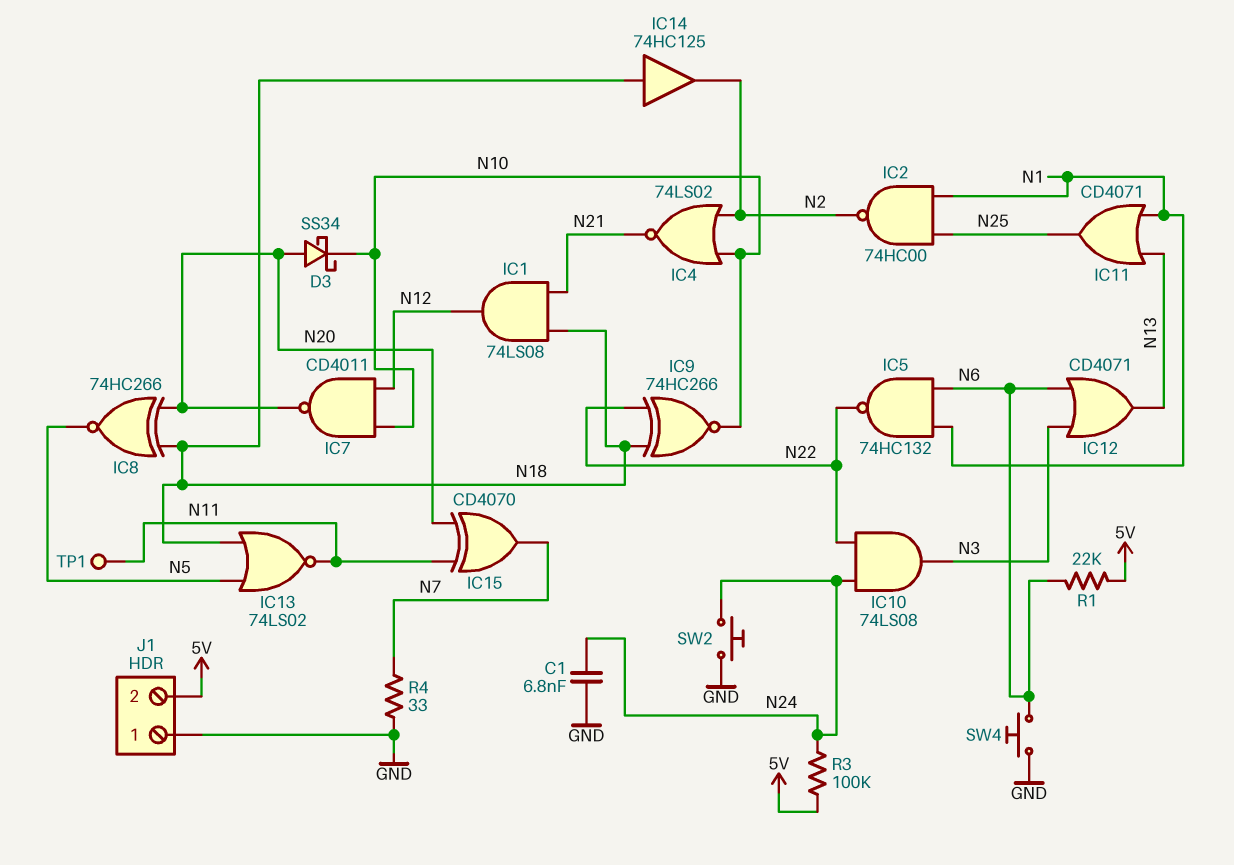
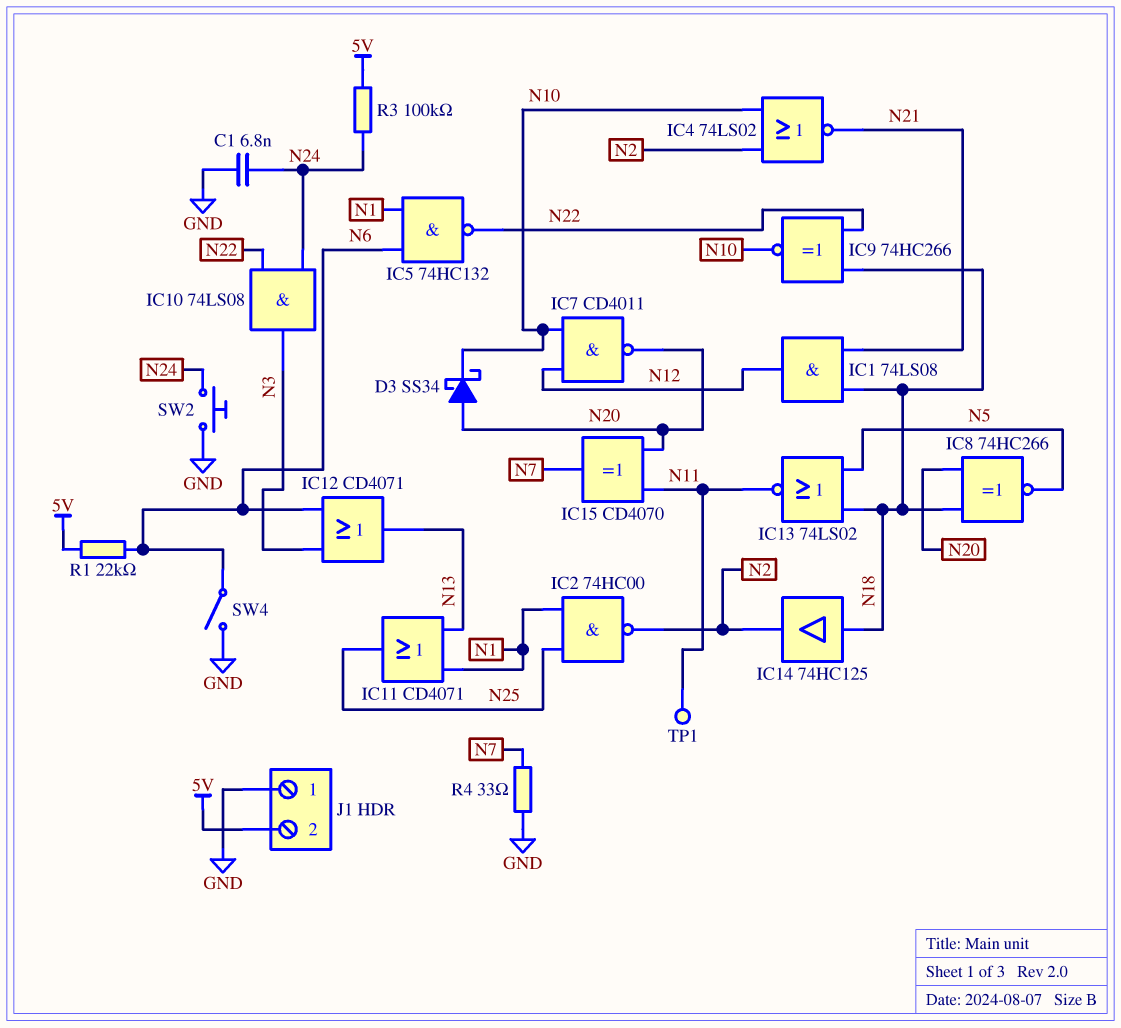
SW4: button (GND, N6) -> switch (GND, N6)

